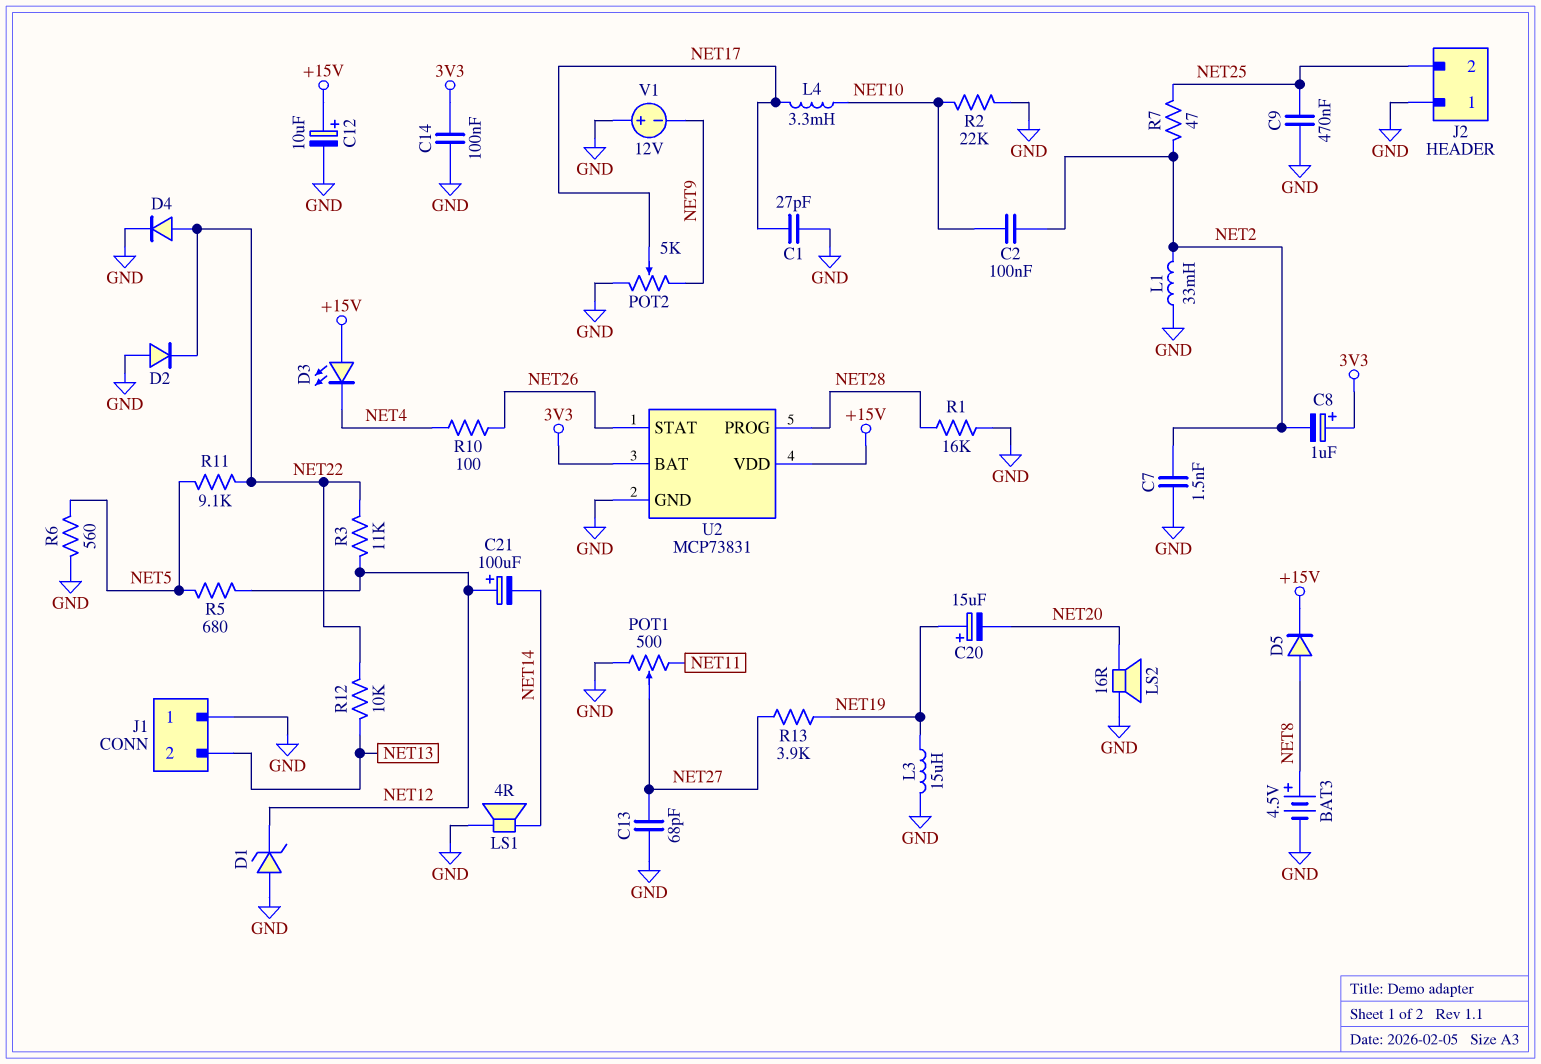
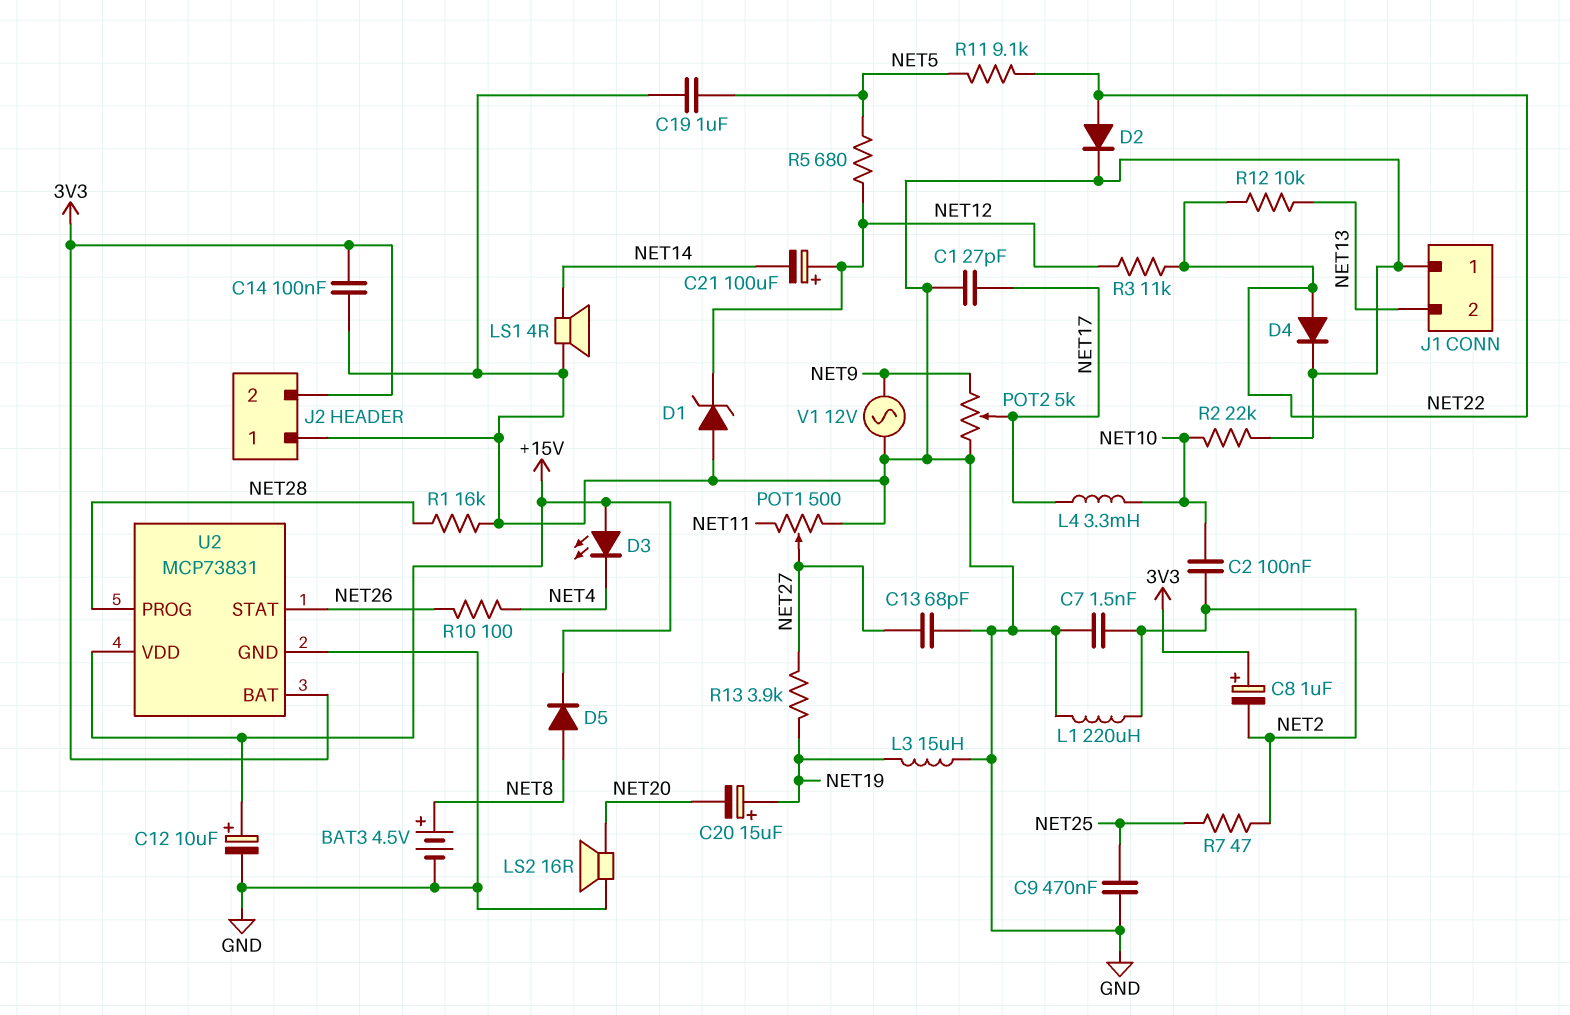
C19: none -> 1uF (GND, NET5)
D2: diode (A GND, K NET22) -> diode (A NET22, K GND)
J2 pin 2: NET25 -> 3V3
L1: 33mH (GND, NET2) -> 220uH (GND, NET2)
R6: 560 (GND, NET5) -> none
V1: 12V (plus GND, minus NET9) -> AC 12V (GND, NET9)

